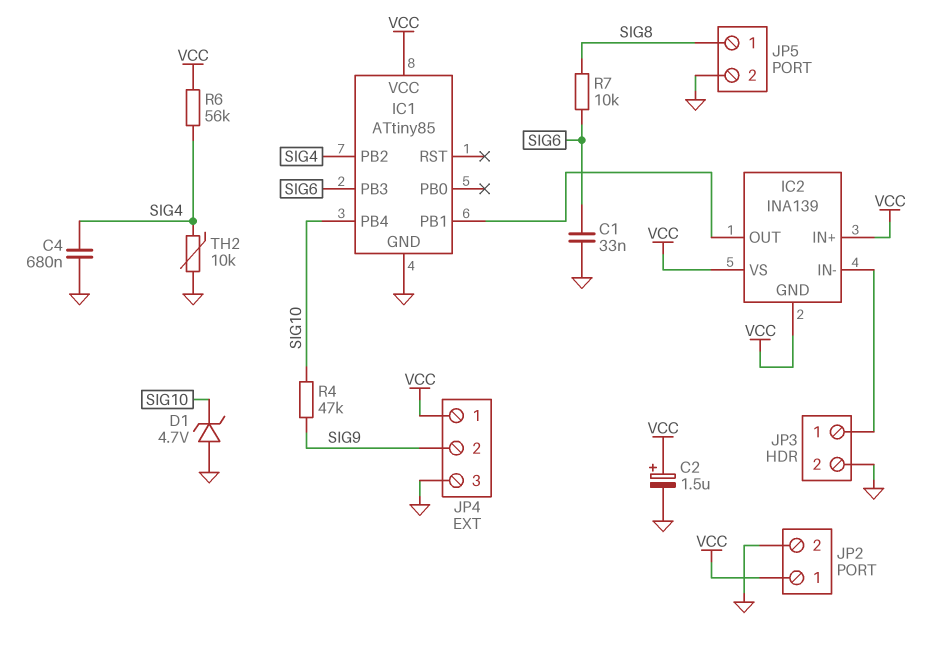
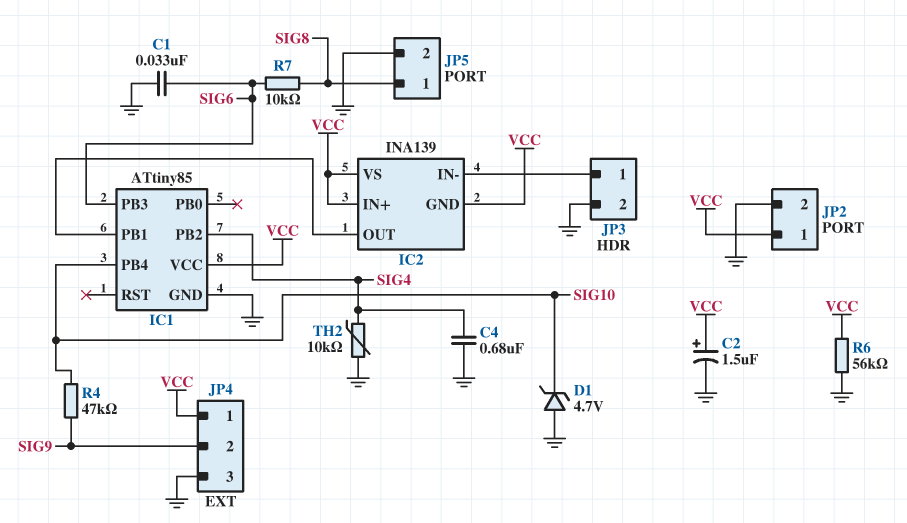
R6: 56k (SIG4, VCC) -> 56k (GND, VCC)

